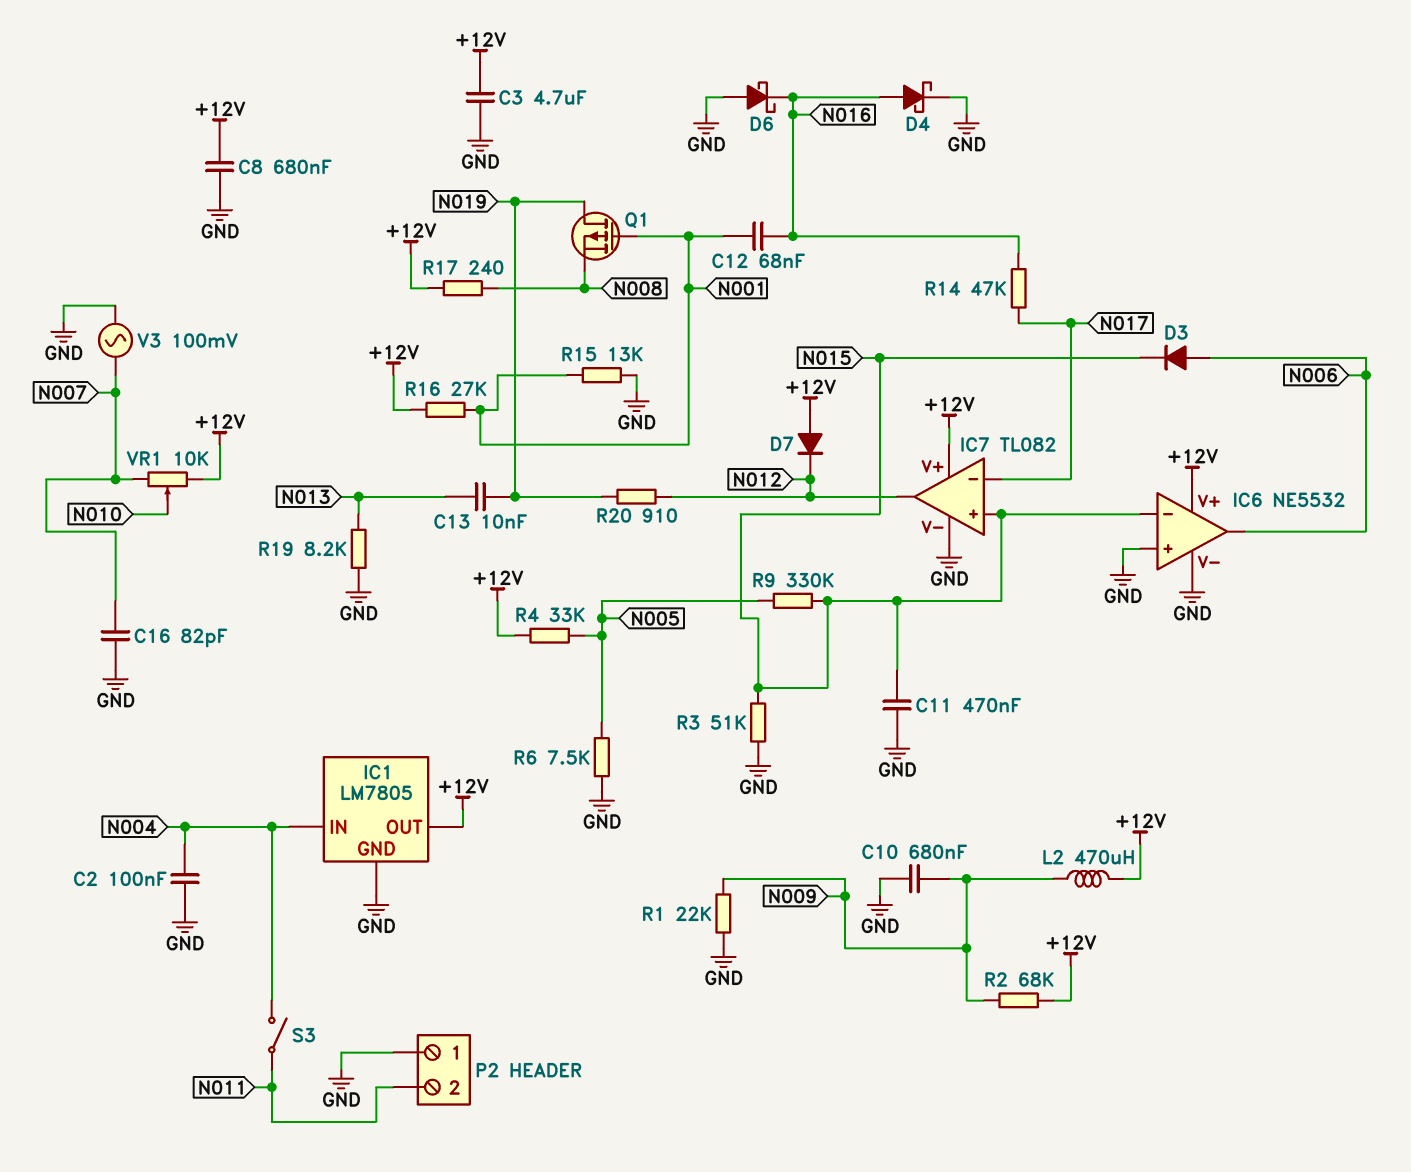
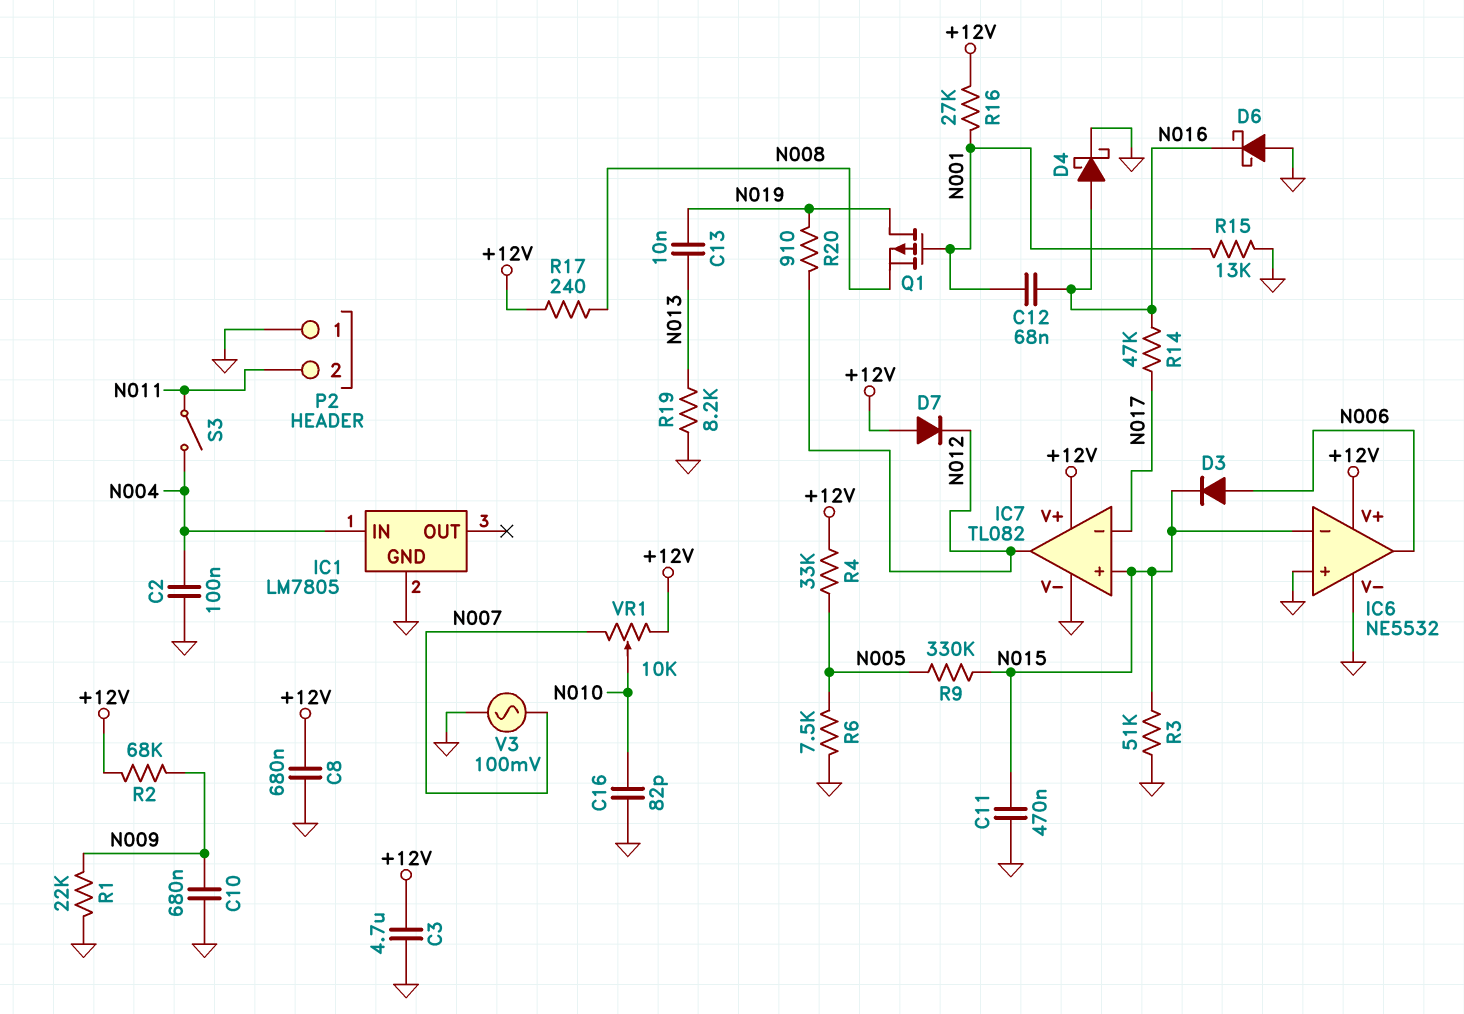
C16: 82pF (GND, N007) -> 82pF (GND, N010)
IC1 pin OUT: +12V -> none
L2: 470uH (+12V, N009) -> none

